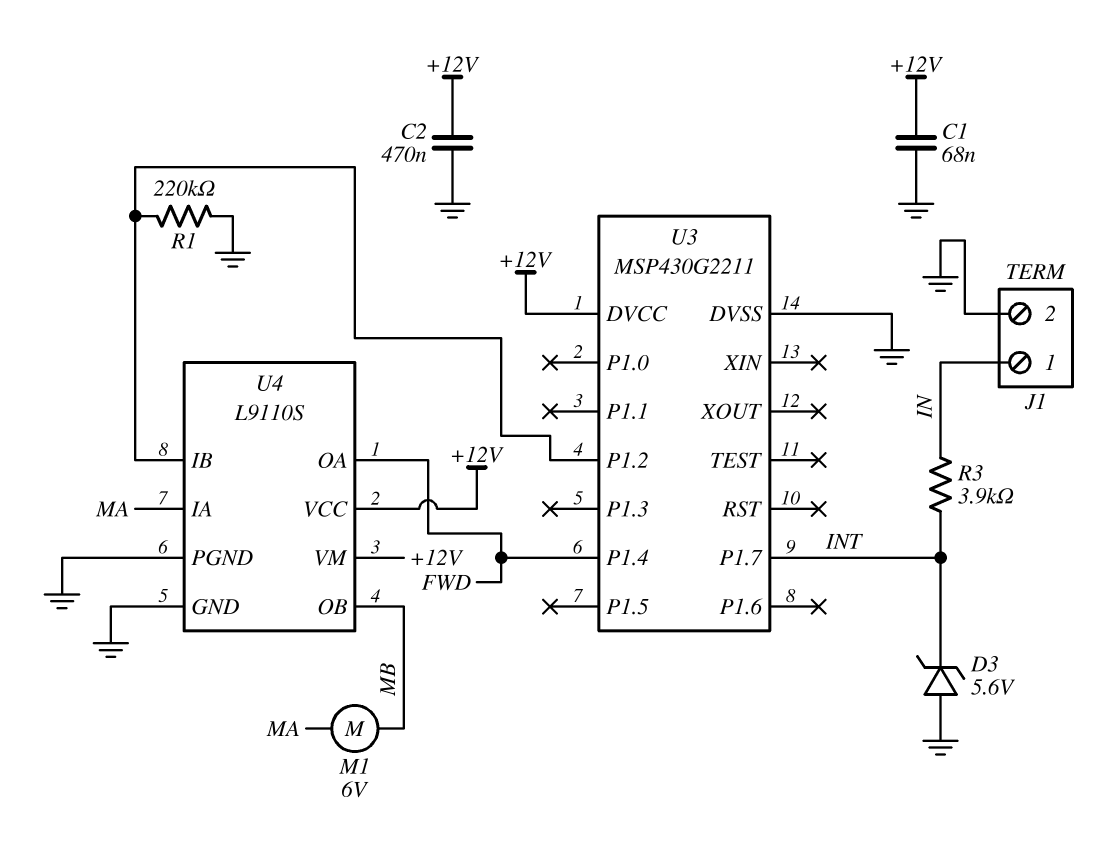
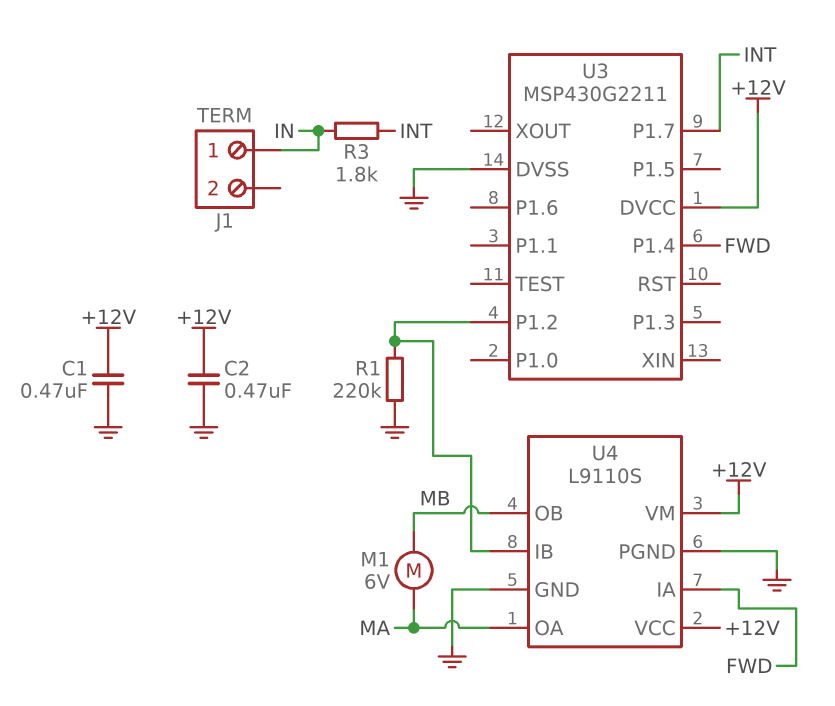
C1: 68nF (+12V, GND) -> 470nF (+12V, GND)
D3: zener 5.6V (A GND, K INT) -> none
J1 pin 2: GND -> none
R3: 3.9k (IN, INT) -> 1.8k (IN, INT)
U4 pin IA: MA -> FWD
U4 pin OA: FWD -> MA

